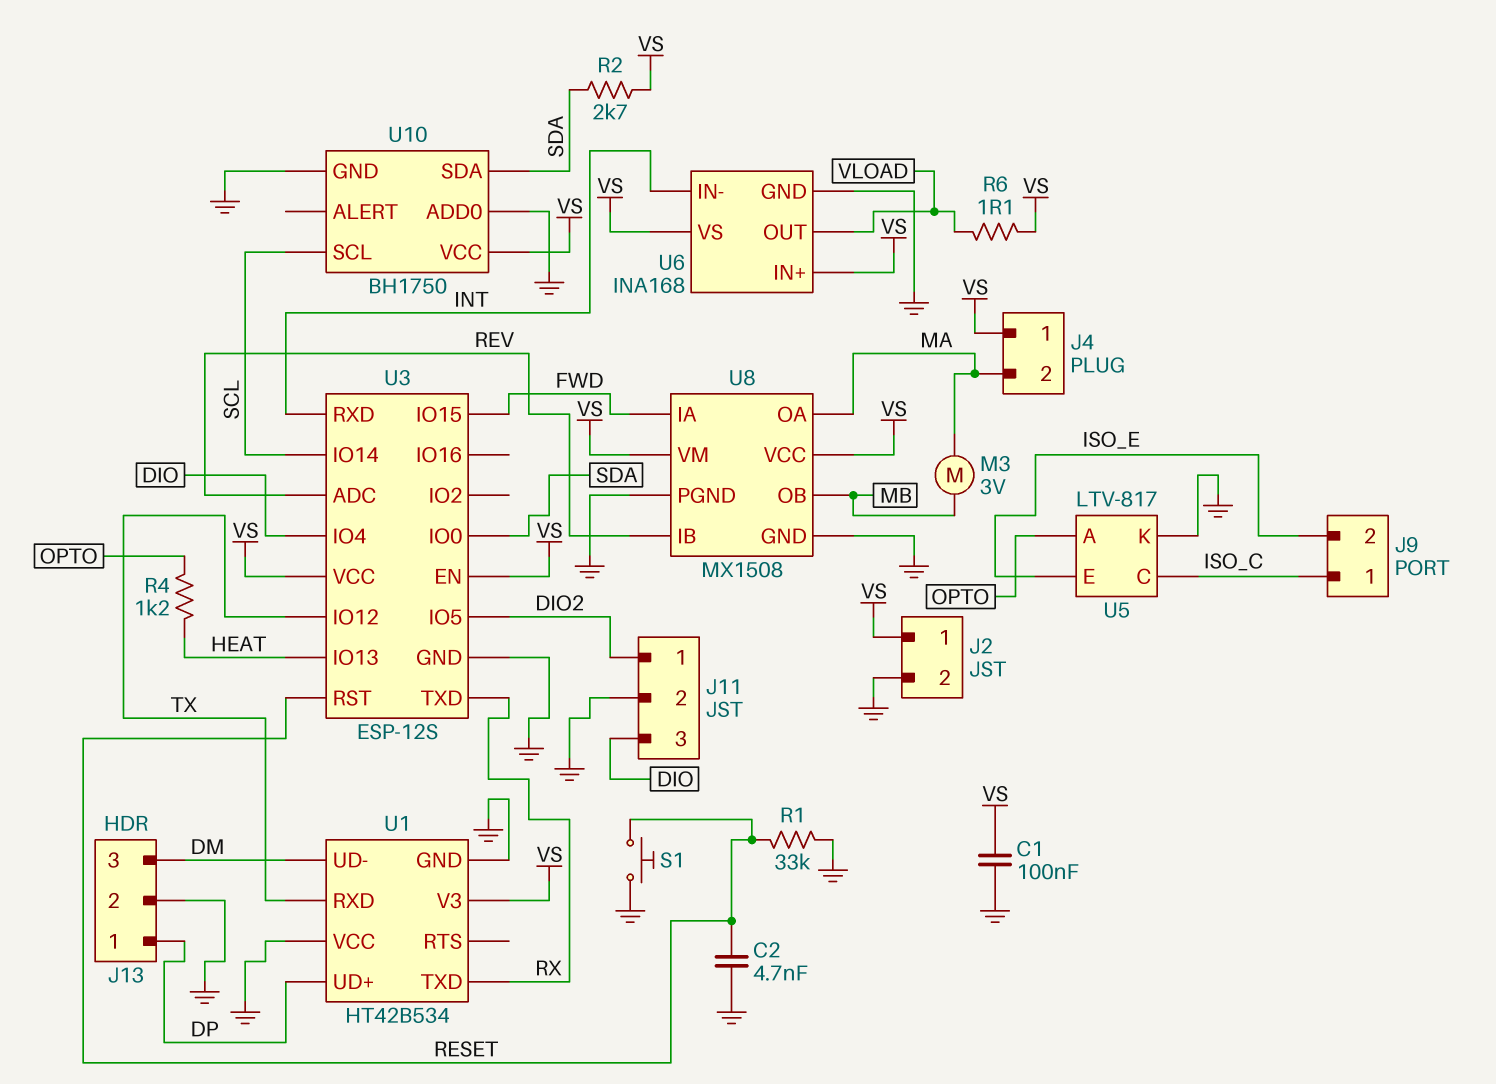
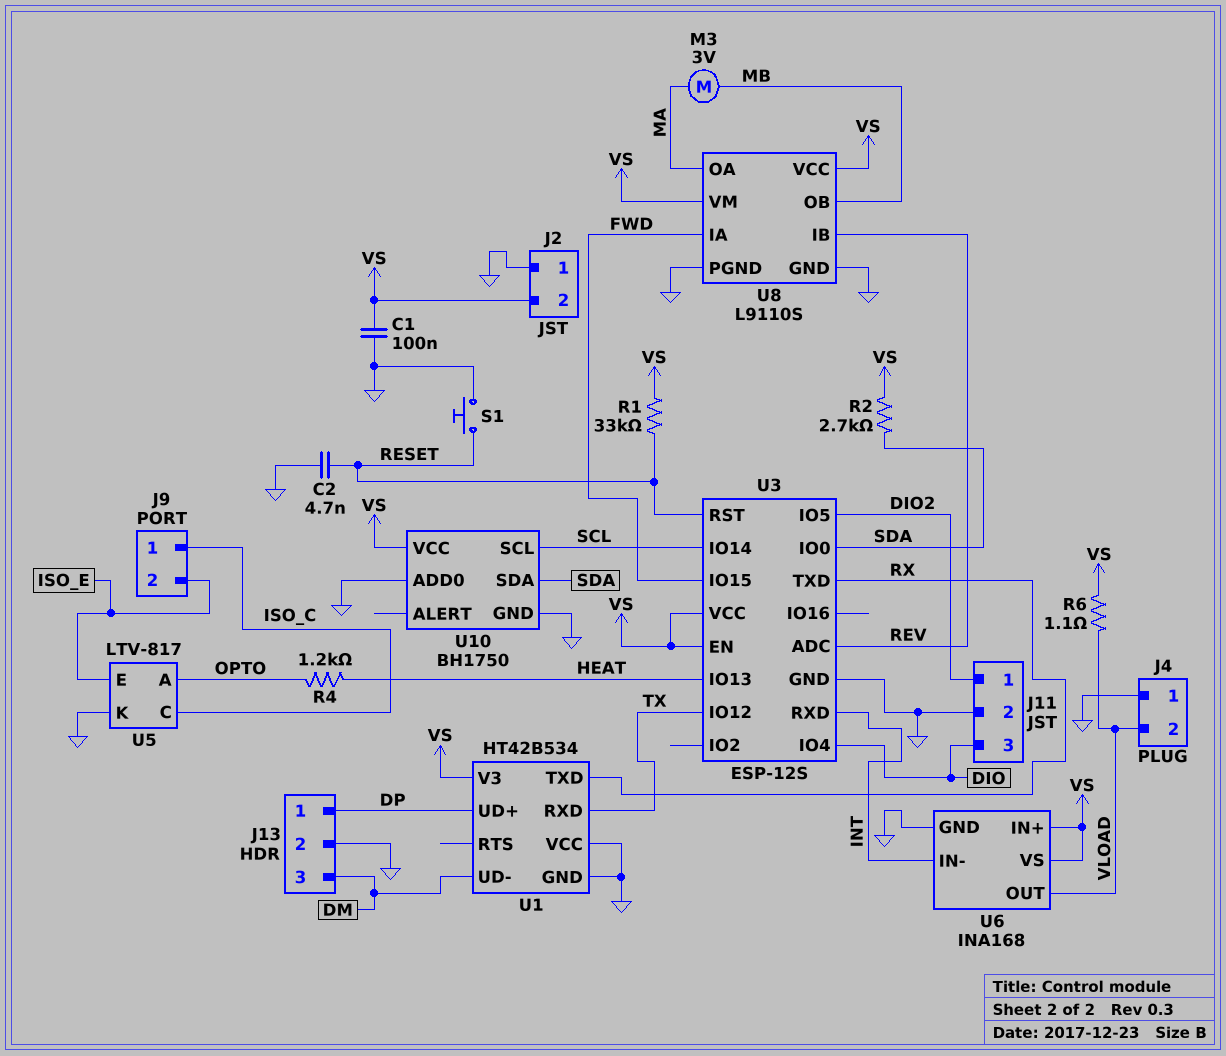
J2 pin 1: VS -> GND
J2 pin 2: GND -> VS
J4 pin 1: VS -> GND
J4 pin 2: MA -> VLOAD
R1: 33k (GND, RESET) -> 33k (RESET, VS)
U8: MX1508 -> L9110S

